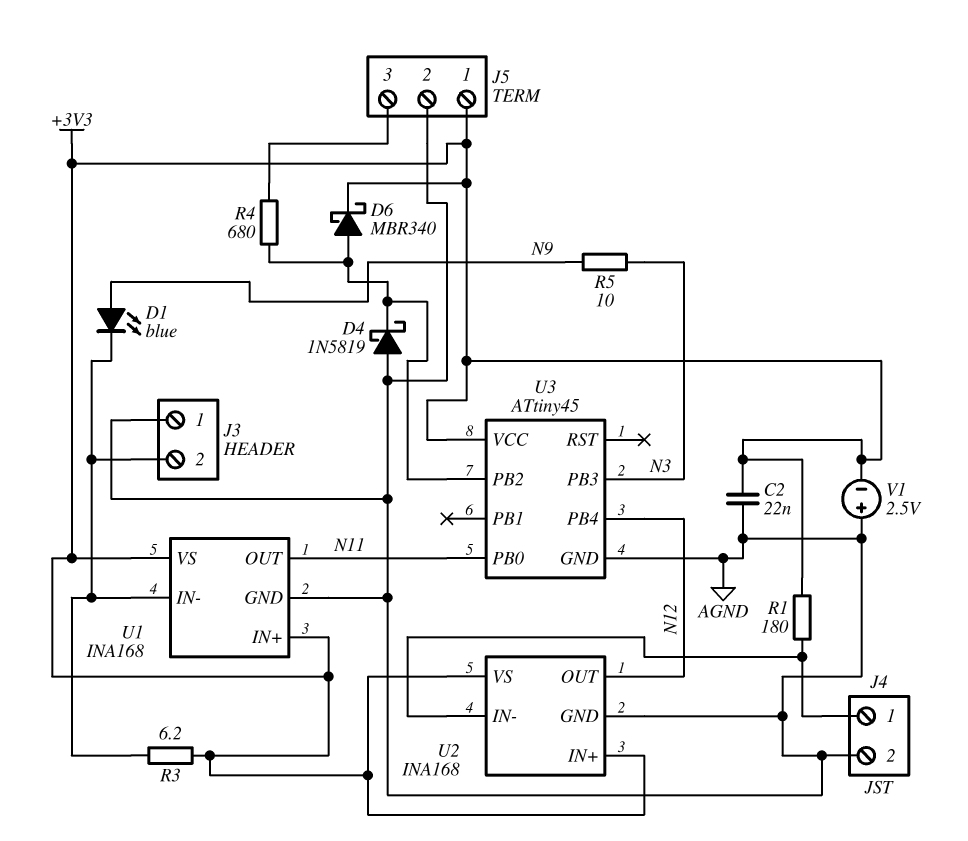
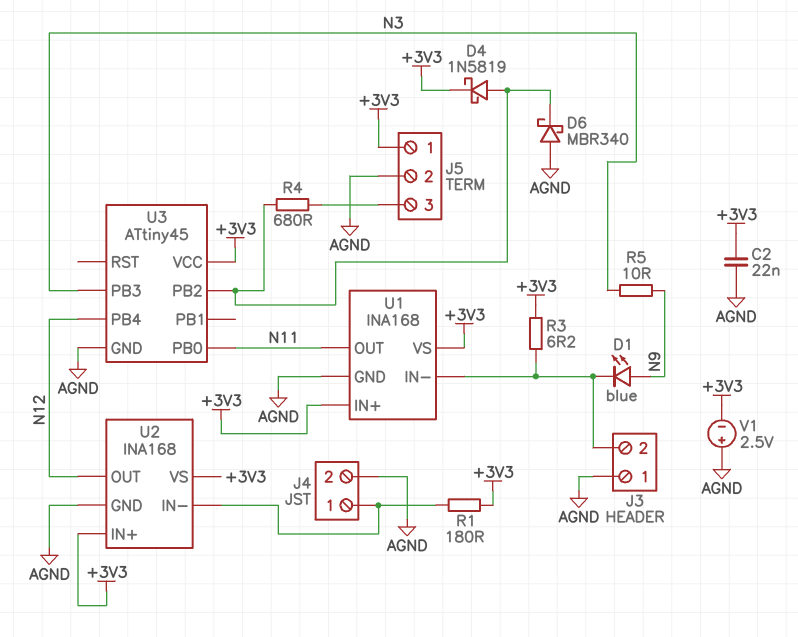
D4: schottky 1N5819 (A AGND, K U3/PB2) -> schottky 1N5819 (A U3/PB2, K +3V3)
D6: schottky MBR340 (A U3/PB2, K +3V3) -> schottky MBR340 (A AGND, K U3/PB2)

